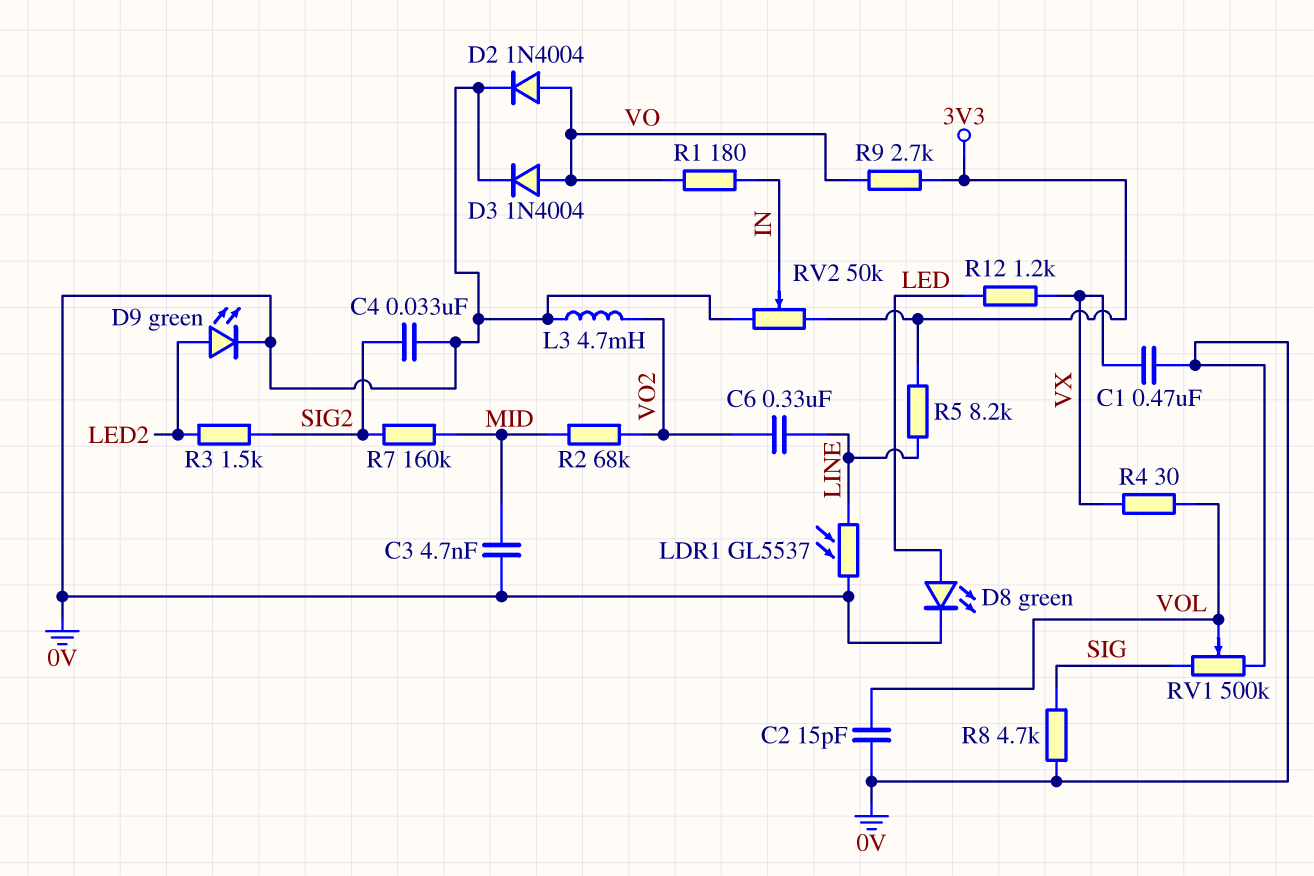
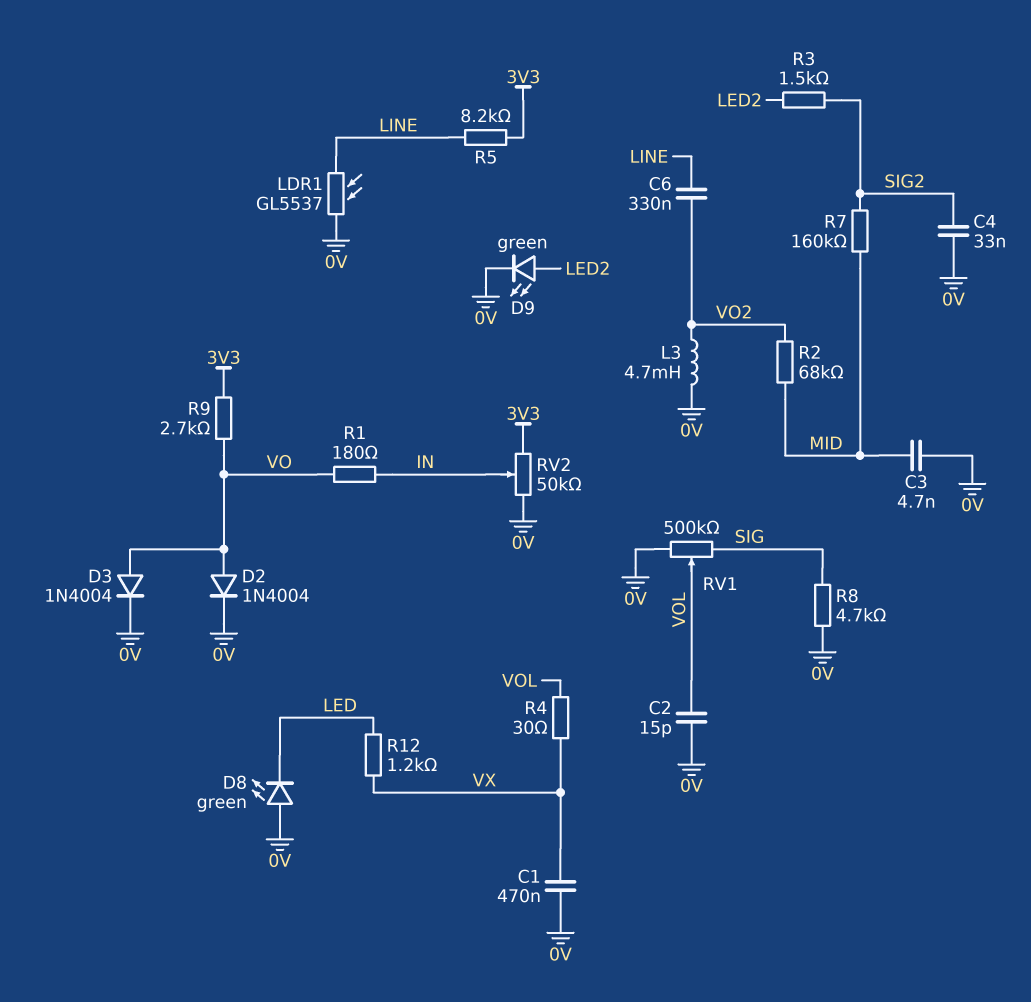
D8: LED green (A LED, K 0V) -> LED green (A 0V, K LED)

